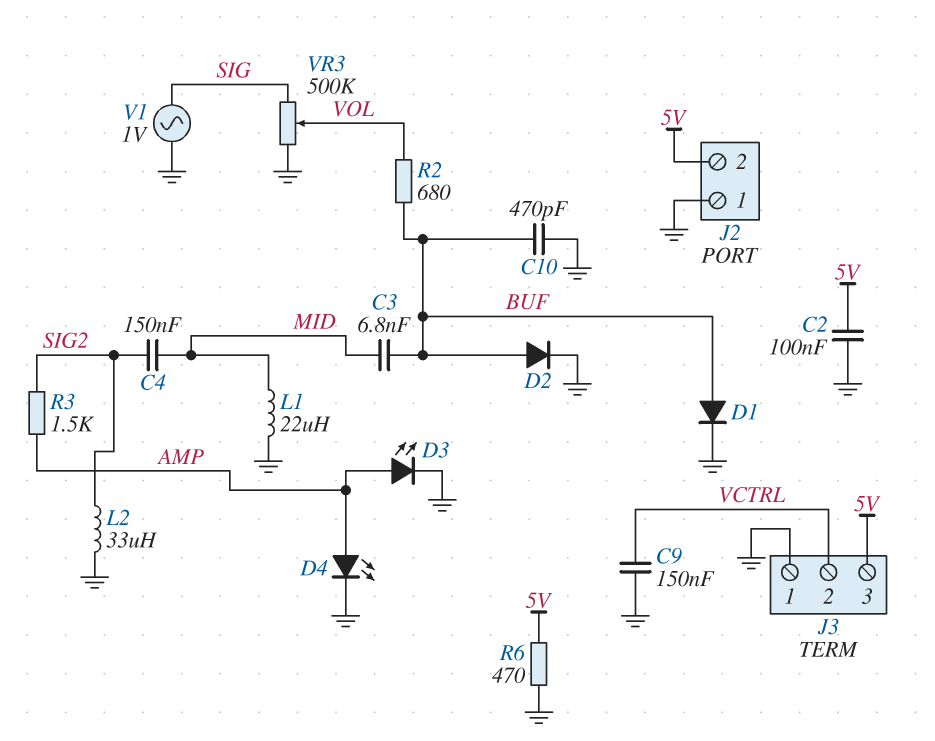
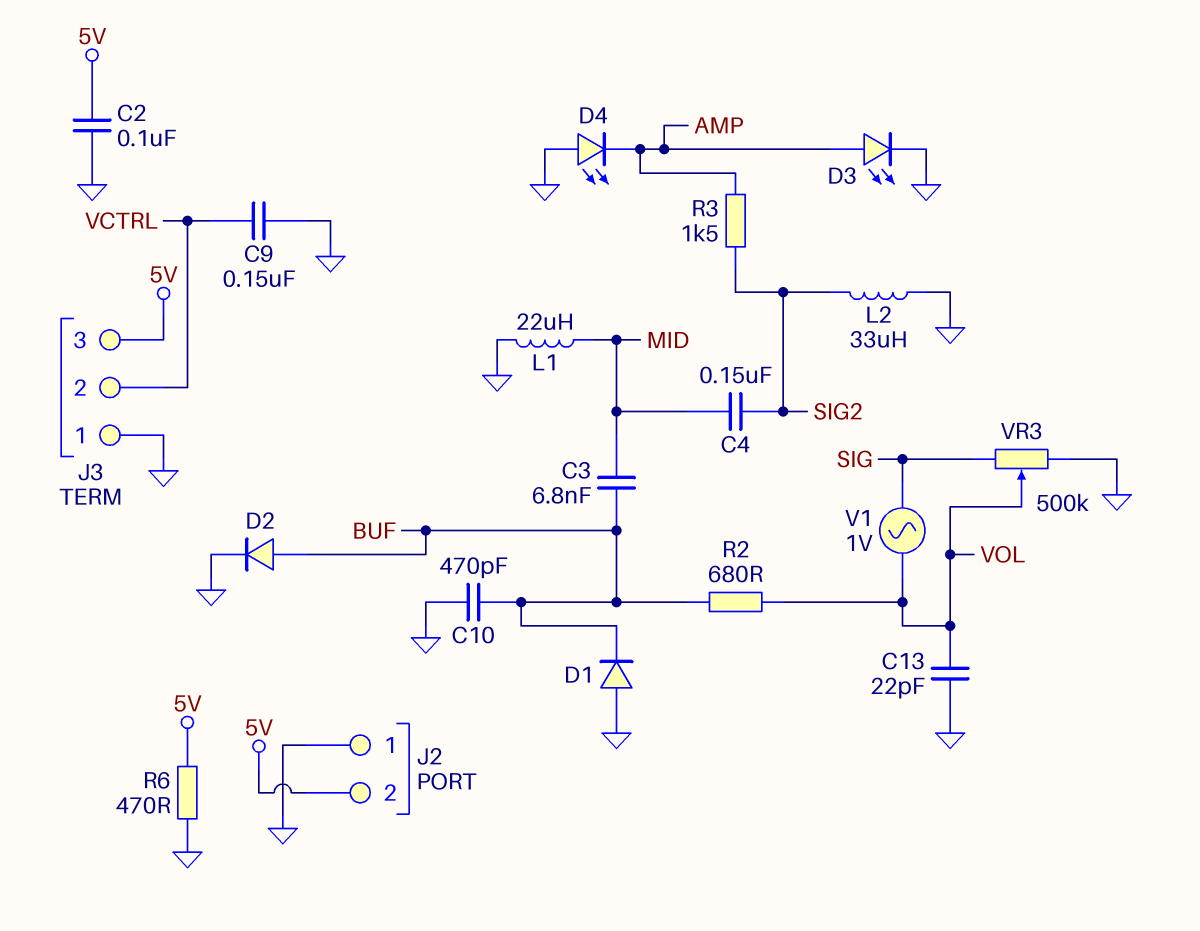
C13: none -> 22pF (GND, VOL)
D1: diode (A BUF, K GND) -> diode (A GND, K BUF)
D4: LED (A AMP, K GND) -> LED (A GND, K AMP)
V1: AC 1V (GND, SIG) -> AC 1V (SIG, VOL)

